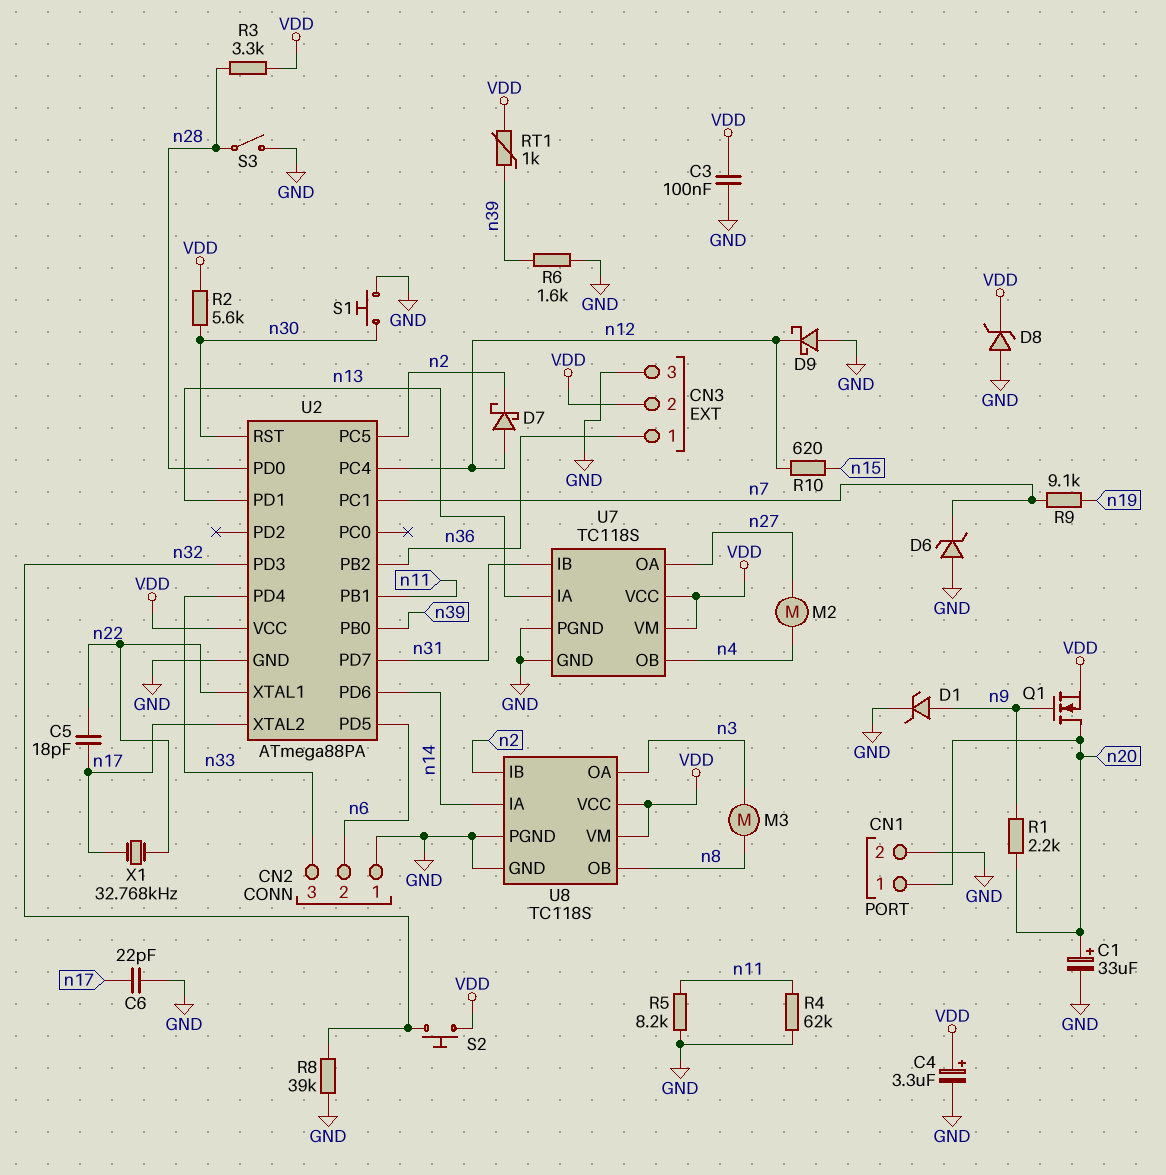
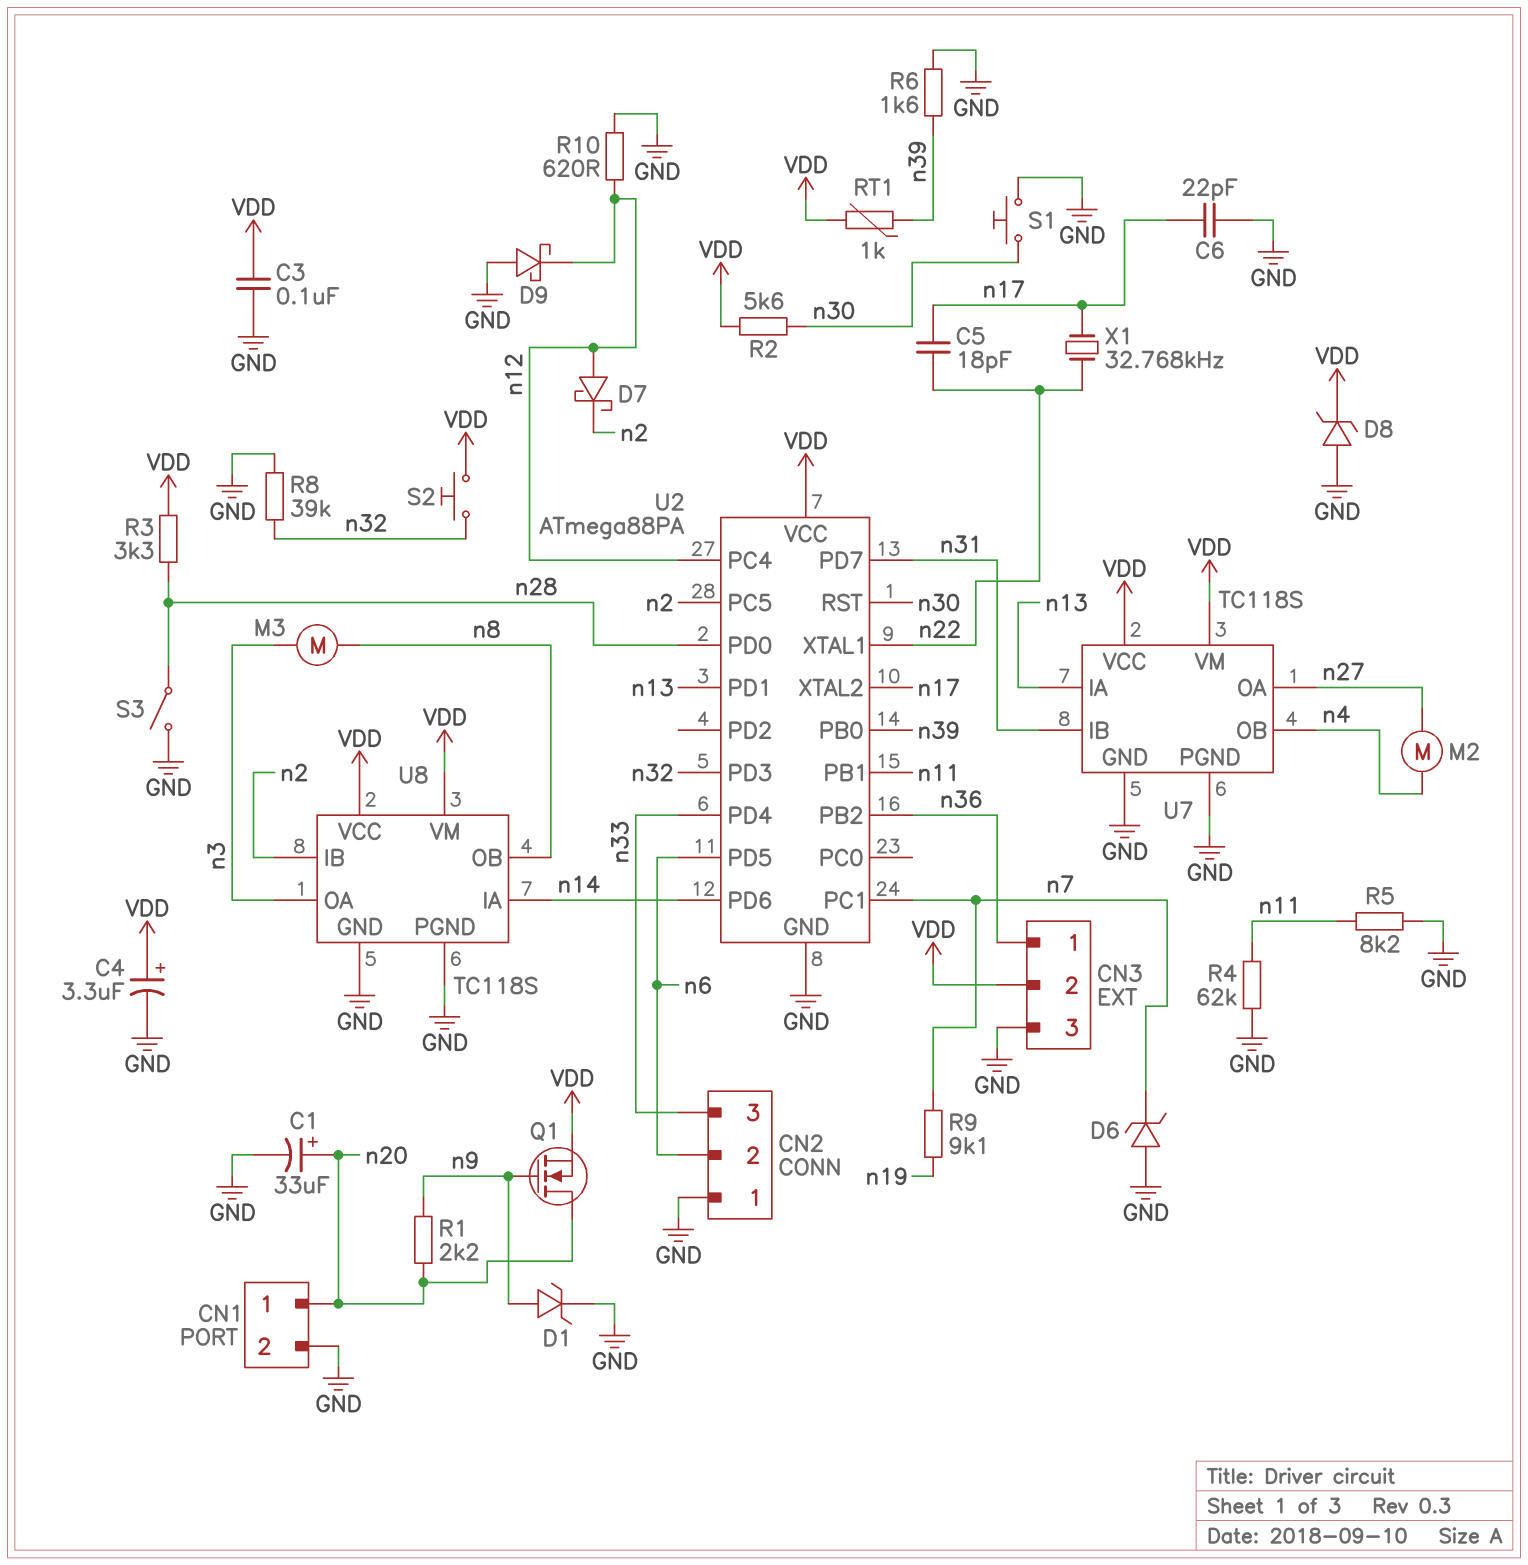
R10: 620 (n12, n15) -> 620 (GND, n12)

